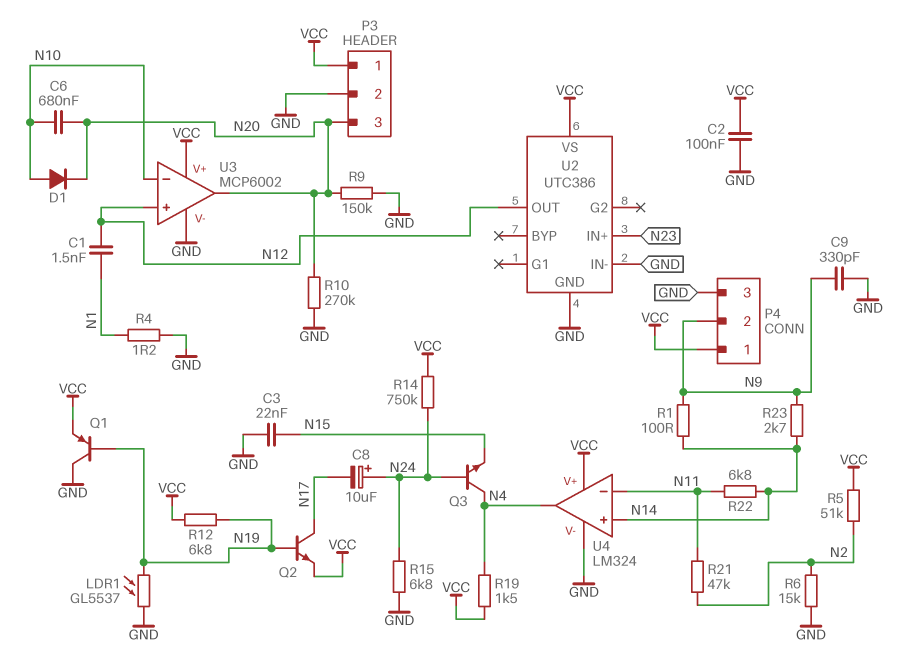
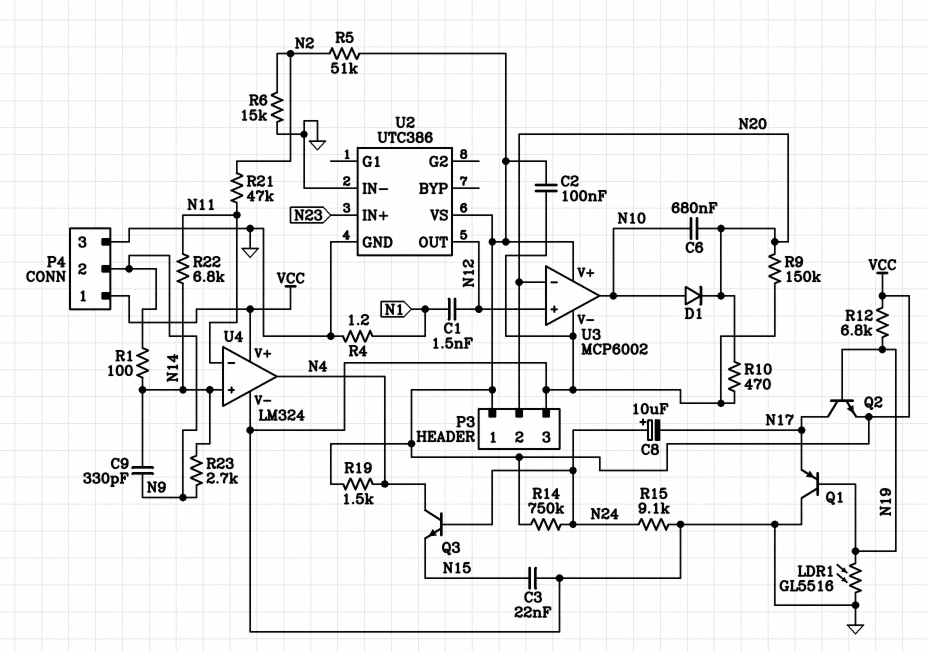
C9: 330pF (GND, N9) -> 330pF (N9, N14)
LDR1: GL5537 (GND, N19) -> GL5516 (GND, N19)
P3 pin 2: GND -> N20
P3 pin 3: N20 -> GND
Q1: PNP (B N19, C GND, E VCC) -> PNP (B N19, C GND, E N17)
R10: 270k (GND, N20) -> 470 (GND, N20)
R15: 6.8k (GND, N24) -> 9.1k (GND, N24)
U3 pin in-: N10 -> N20
U3 pin out: N20 -> N10

